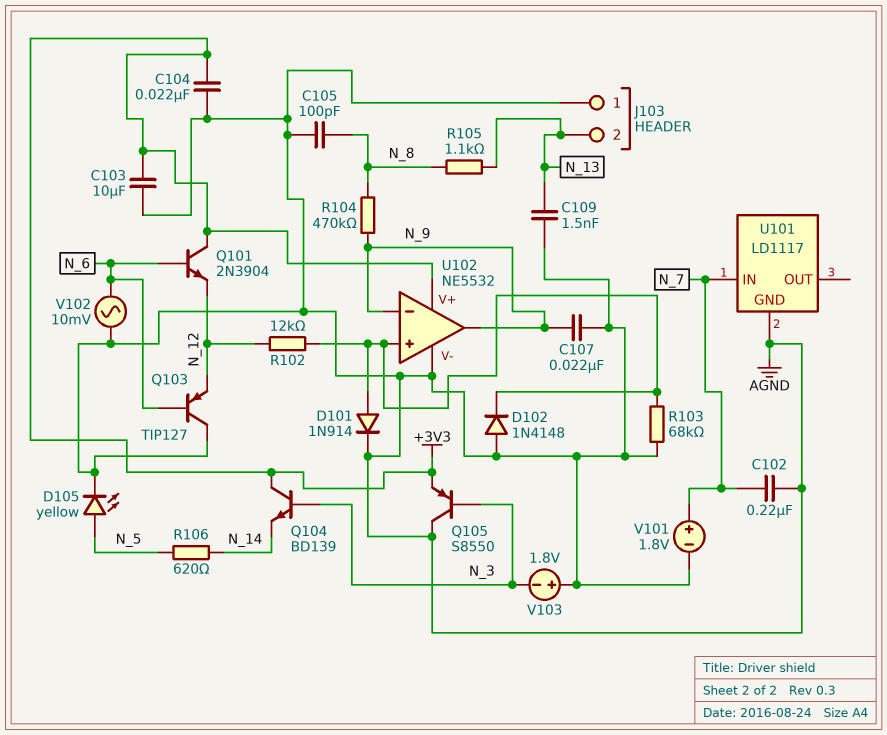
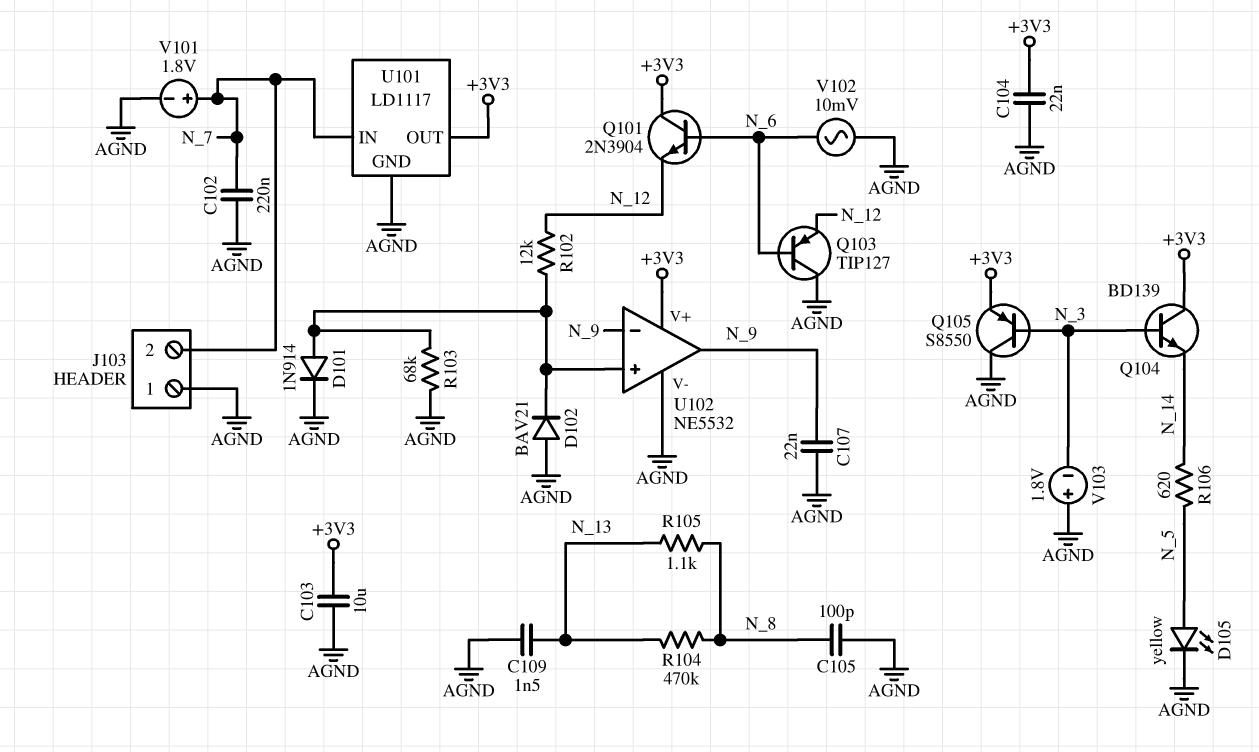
D102: diode 1N4148 (A AGND, K U102/in+) -> diode BAV21 (A AGND, K U102/in+)
J103 pin 2: N_13 -> N_7
R104: 470k (N_8, N_9) -> 470k (N_8, N_13)
U101 pin OUT: none -> +3V3

